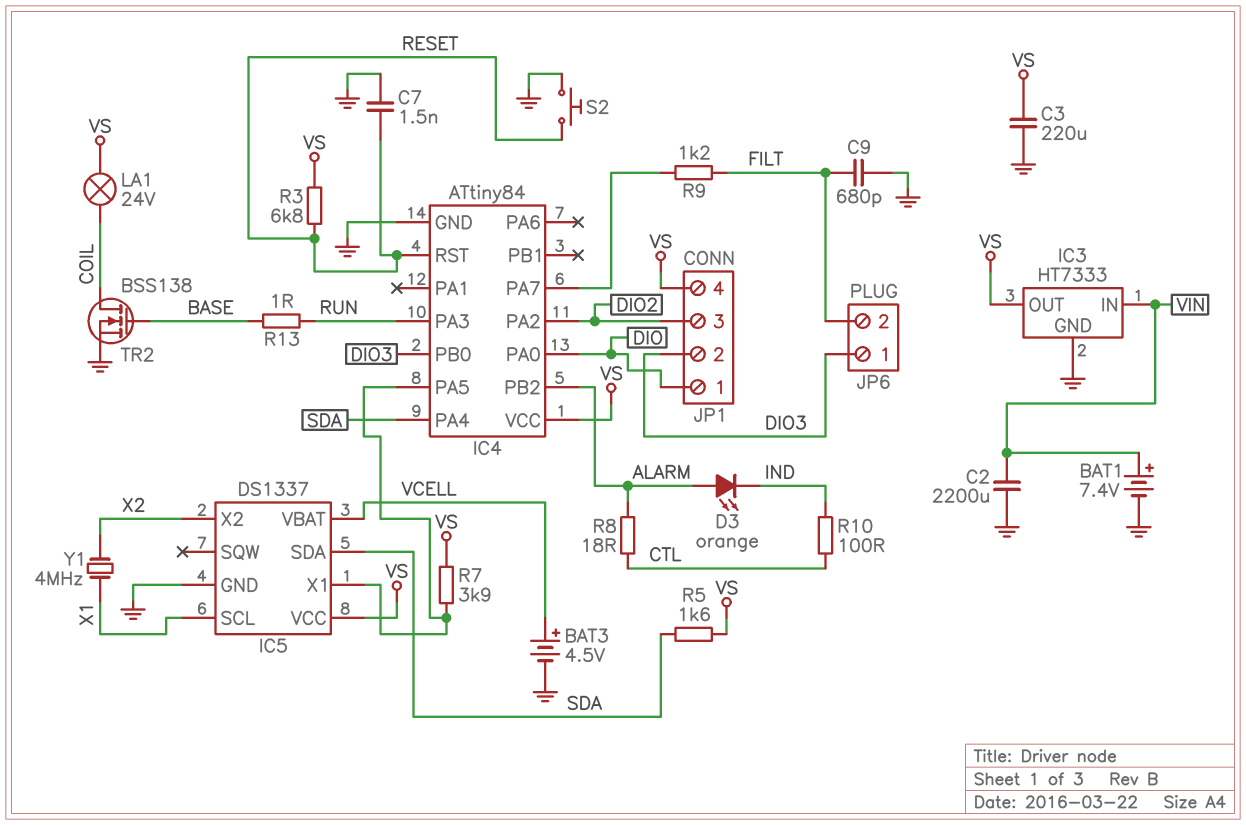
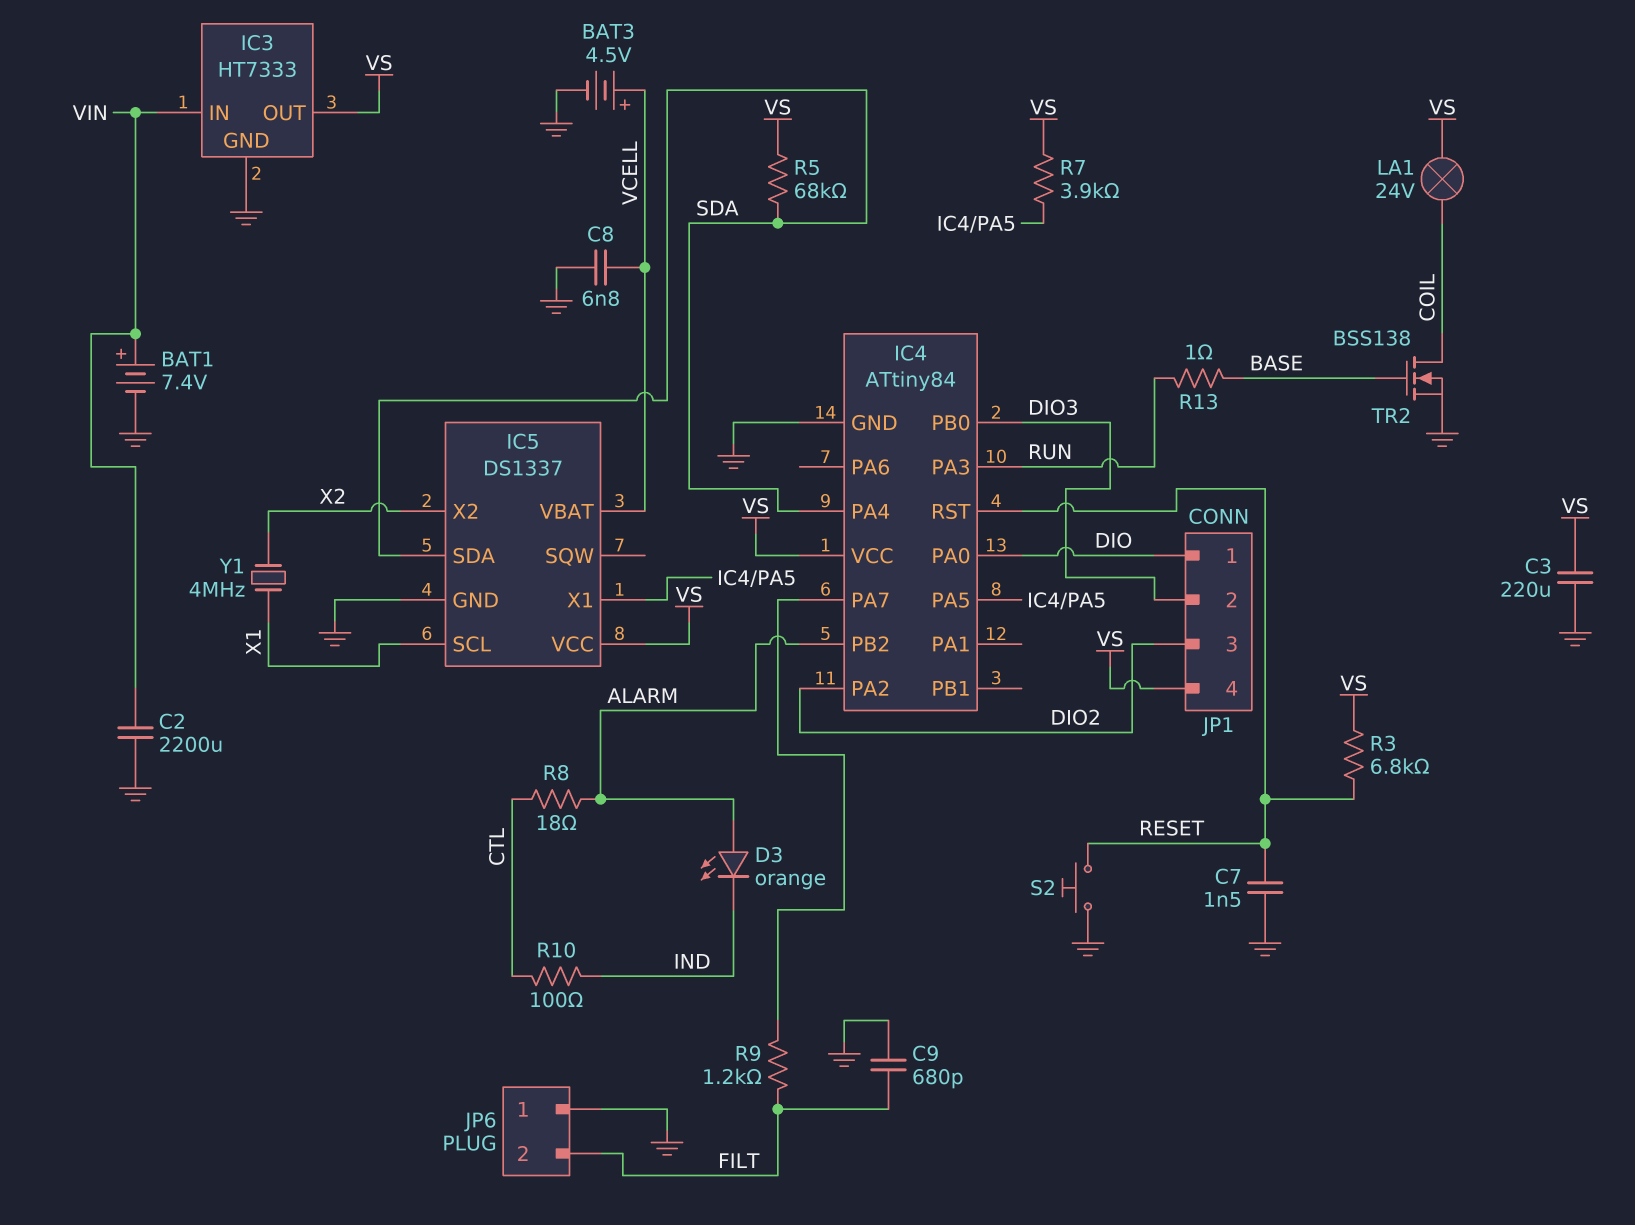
C8: none -> 6.8nF (GND, VCELL)
JP6 pin 1: DIO3 -> GND
R5: 1.6k (SDA, VS) -> 68k (SDA, VS)

